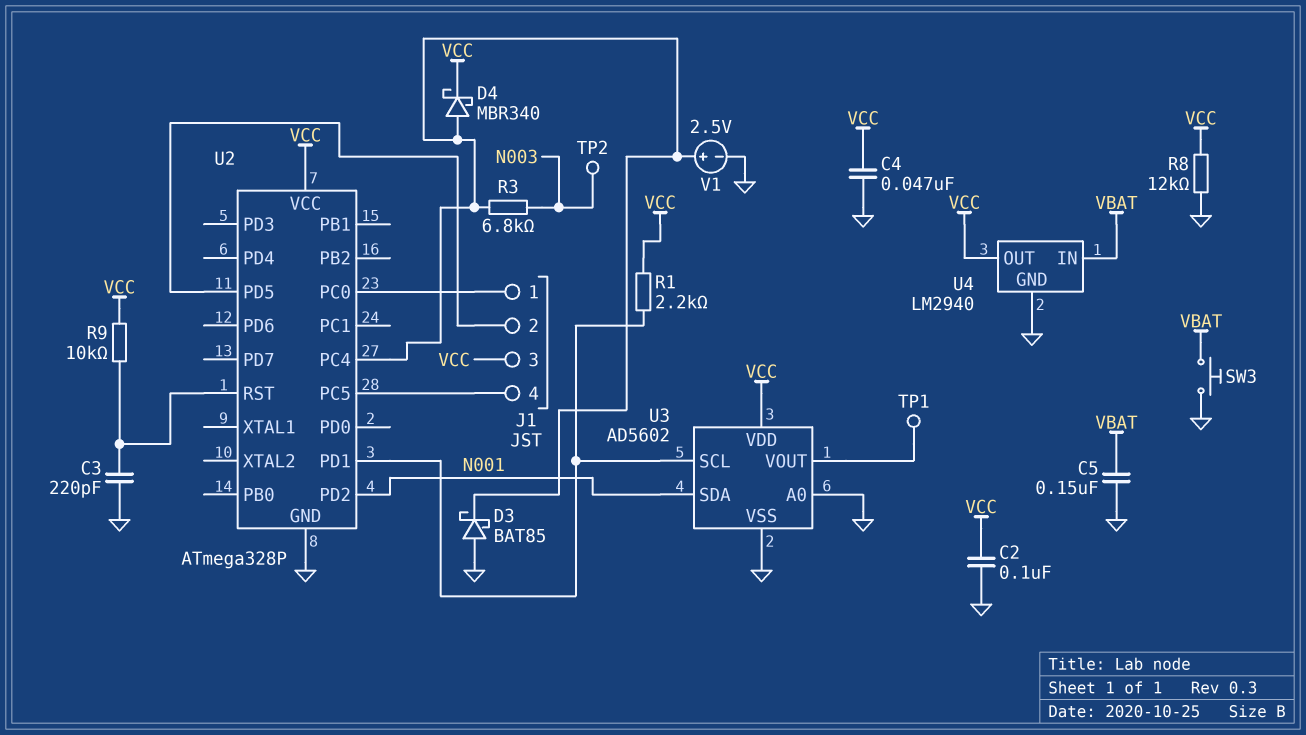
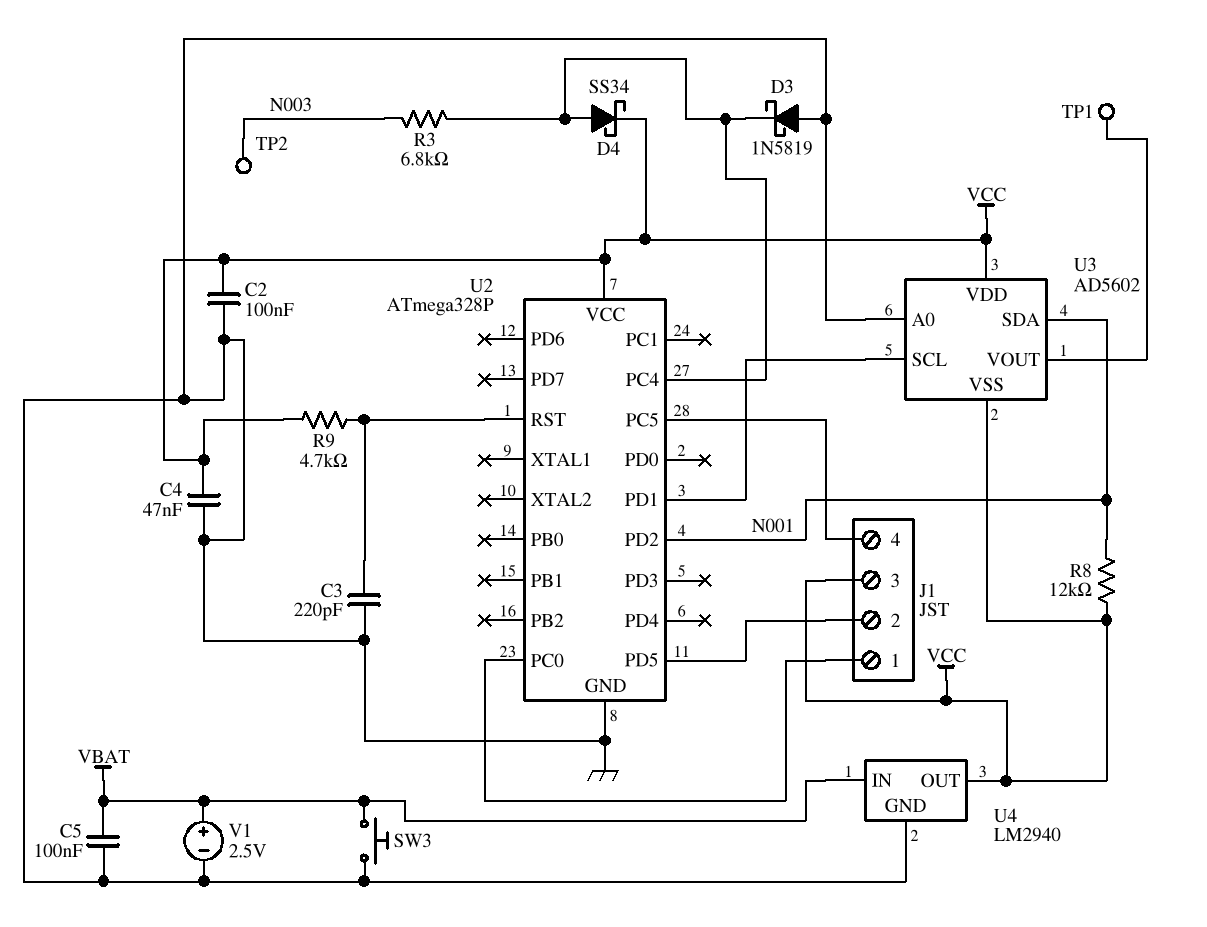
C5: 150nF (GND, VBAT) -> 100nF (GND, VBAT)
D3: schottky BAT85 (A GND, K U2/PC4) -> schottky 1N5819 (A GND, K U2/PC4)
D4: schottky MBR340 (A U2/PC4, K VCC) -> schottky SS34 (A U2/PC4, K VCC)
R1: 2.2k (U2/PD1, VCC) -> none
R8: 12k (GND, VCC) -> 12k (N001, VCC)
R9: 10k (U2/RST, VCC) -> 4.7k (U2/RST, VCC)
U3 pin VSS: GND -> VCC
V1: 2.5V (plus U2/PC4, minus GND) -> 2.5V (plus VBAT, minus GND)

